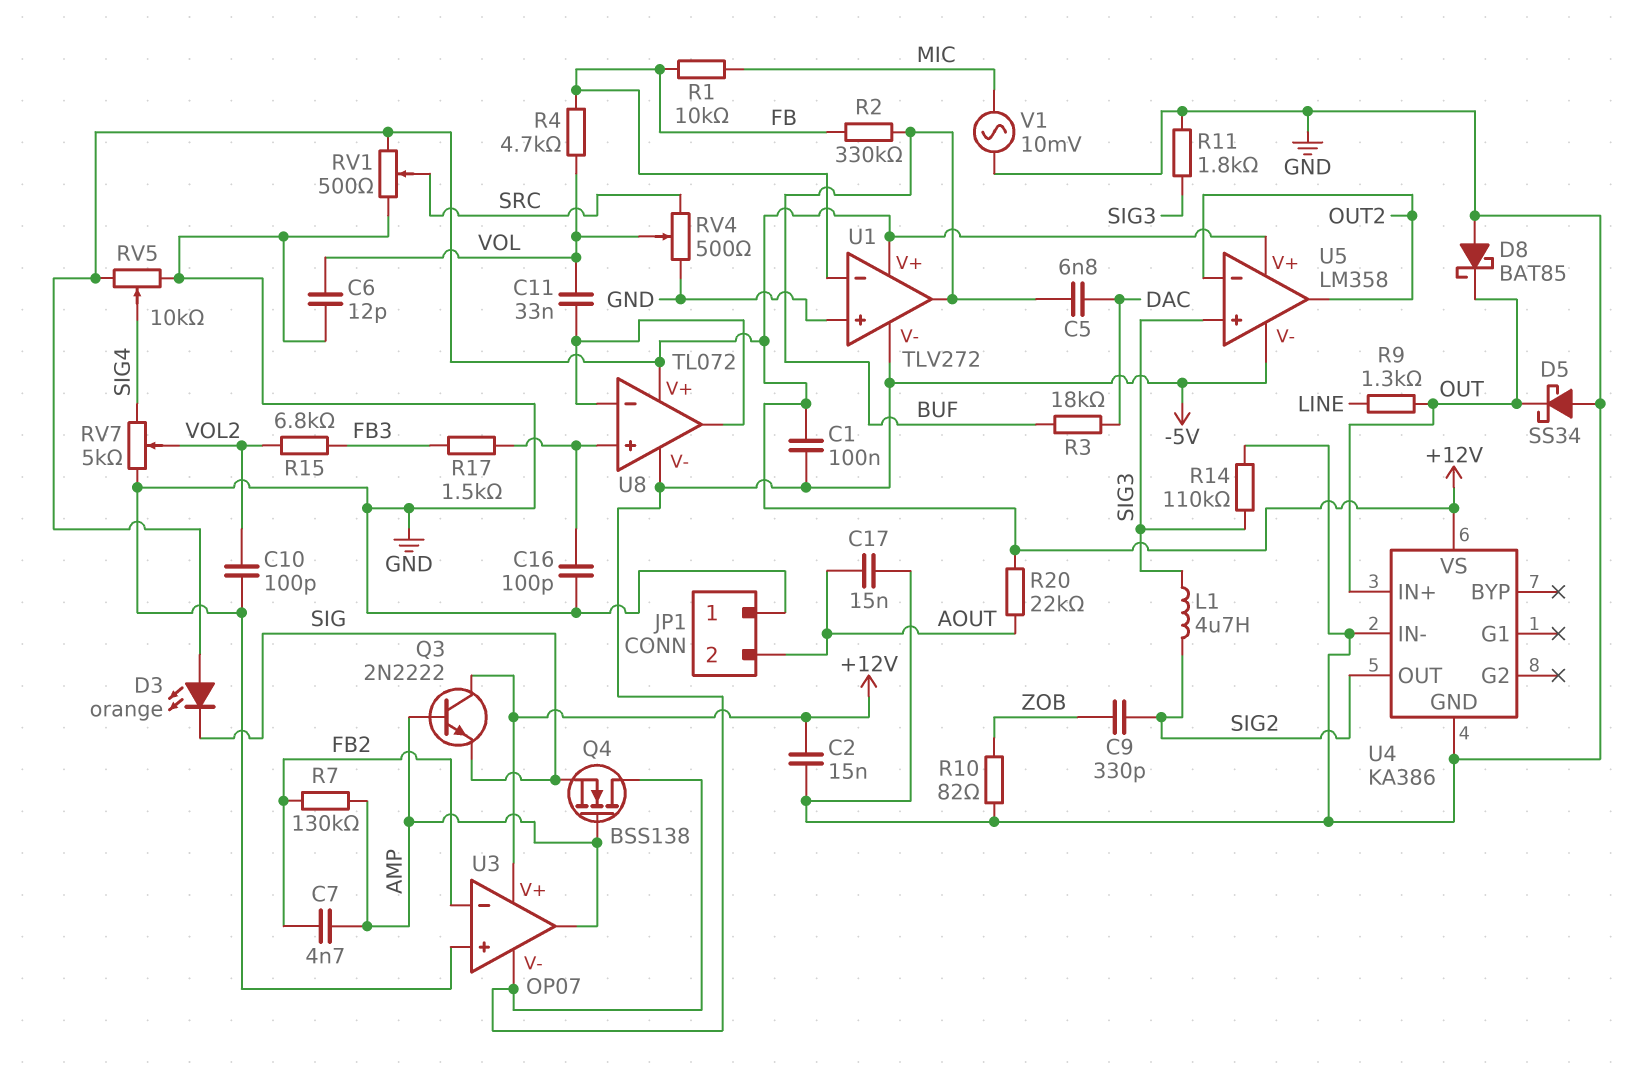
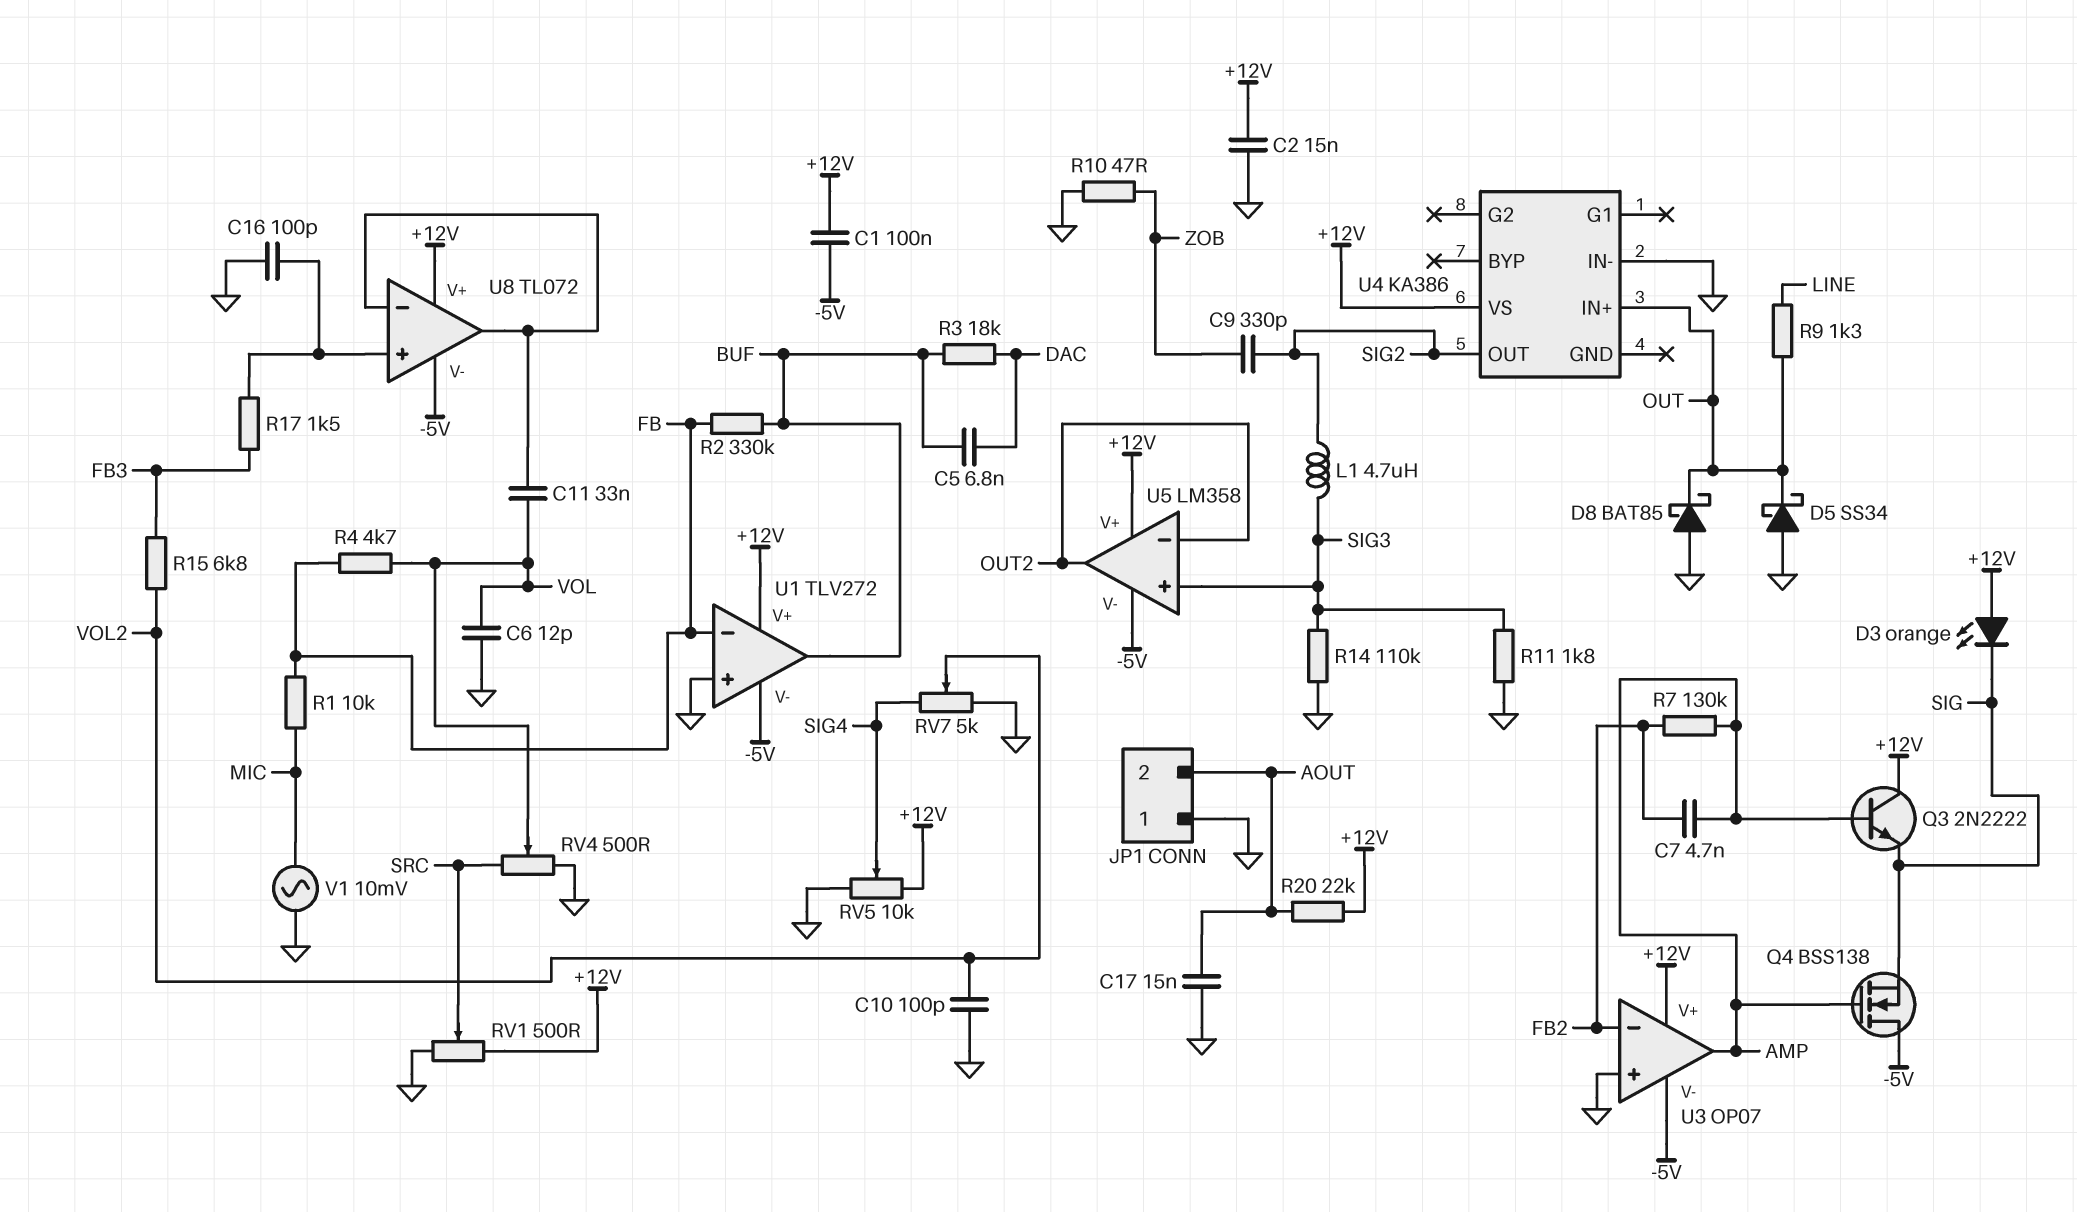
R10: 82 (GND, ZOB) -> 47 (GND, ZOB)
U4 pin GND: GND -> none

